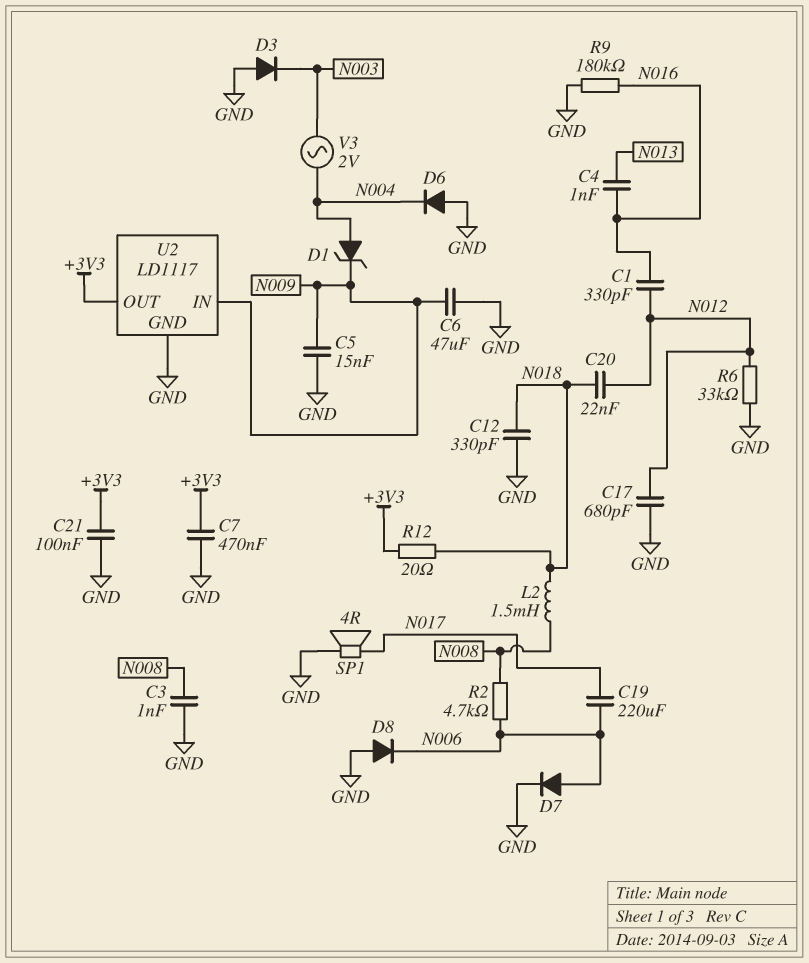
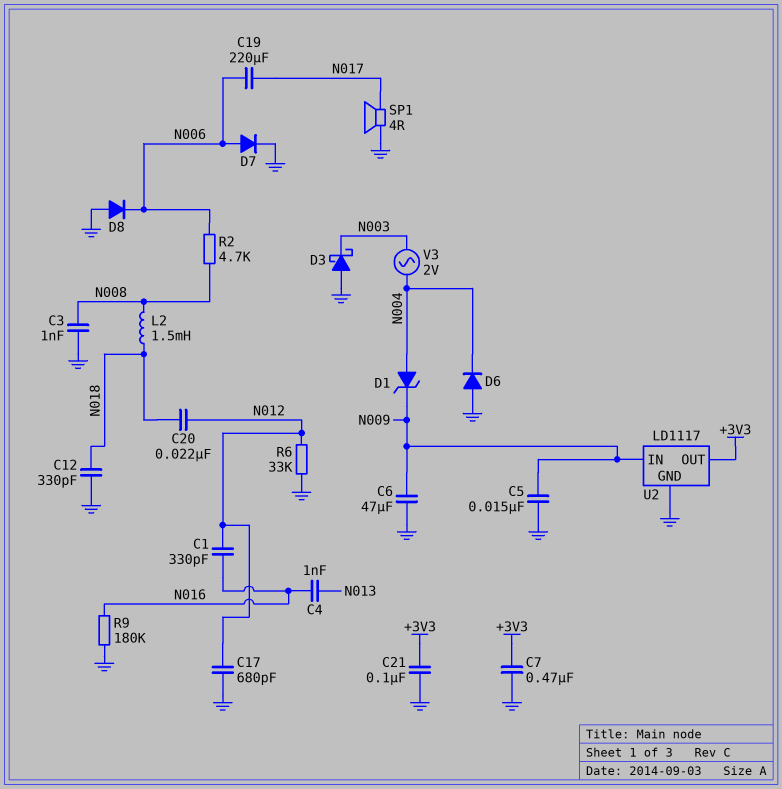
D3: diode (A GND, K N003) -> schottky (A GND, K N003)
R12: 20 (+3V3, N018) -> none

